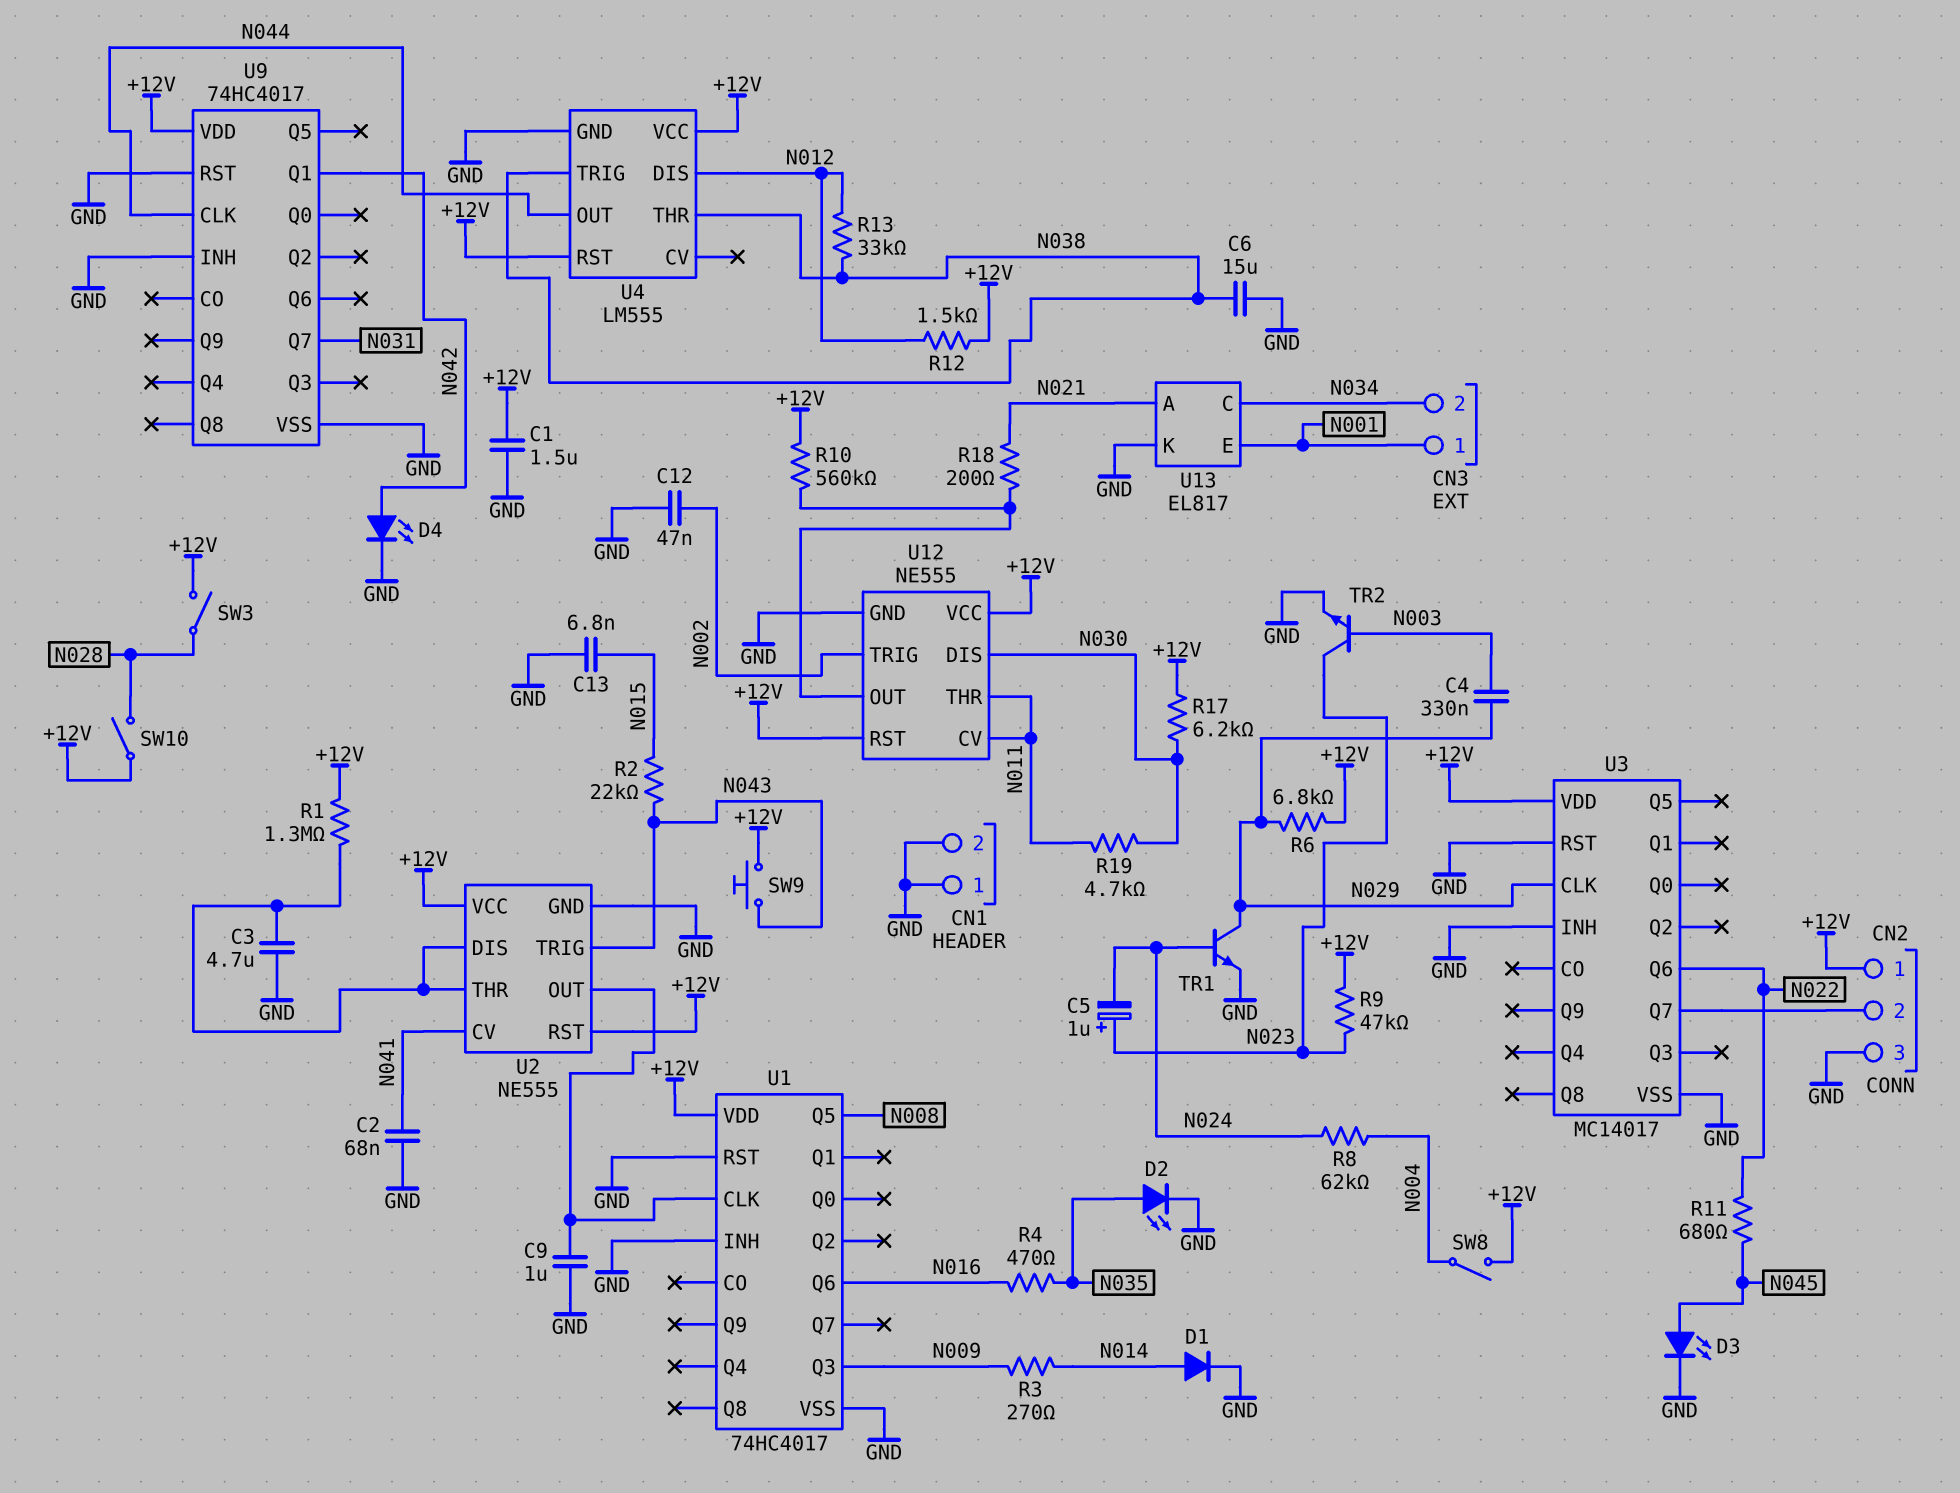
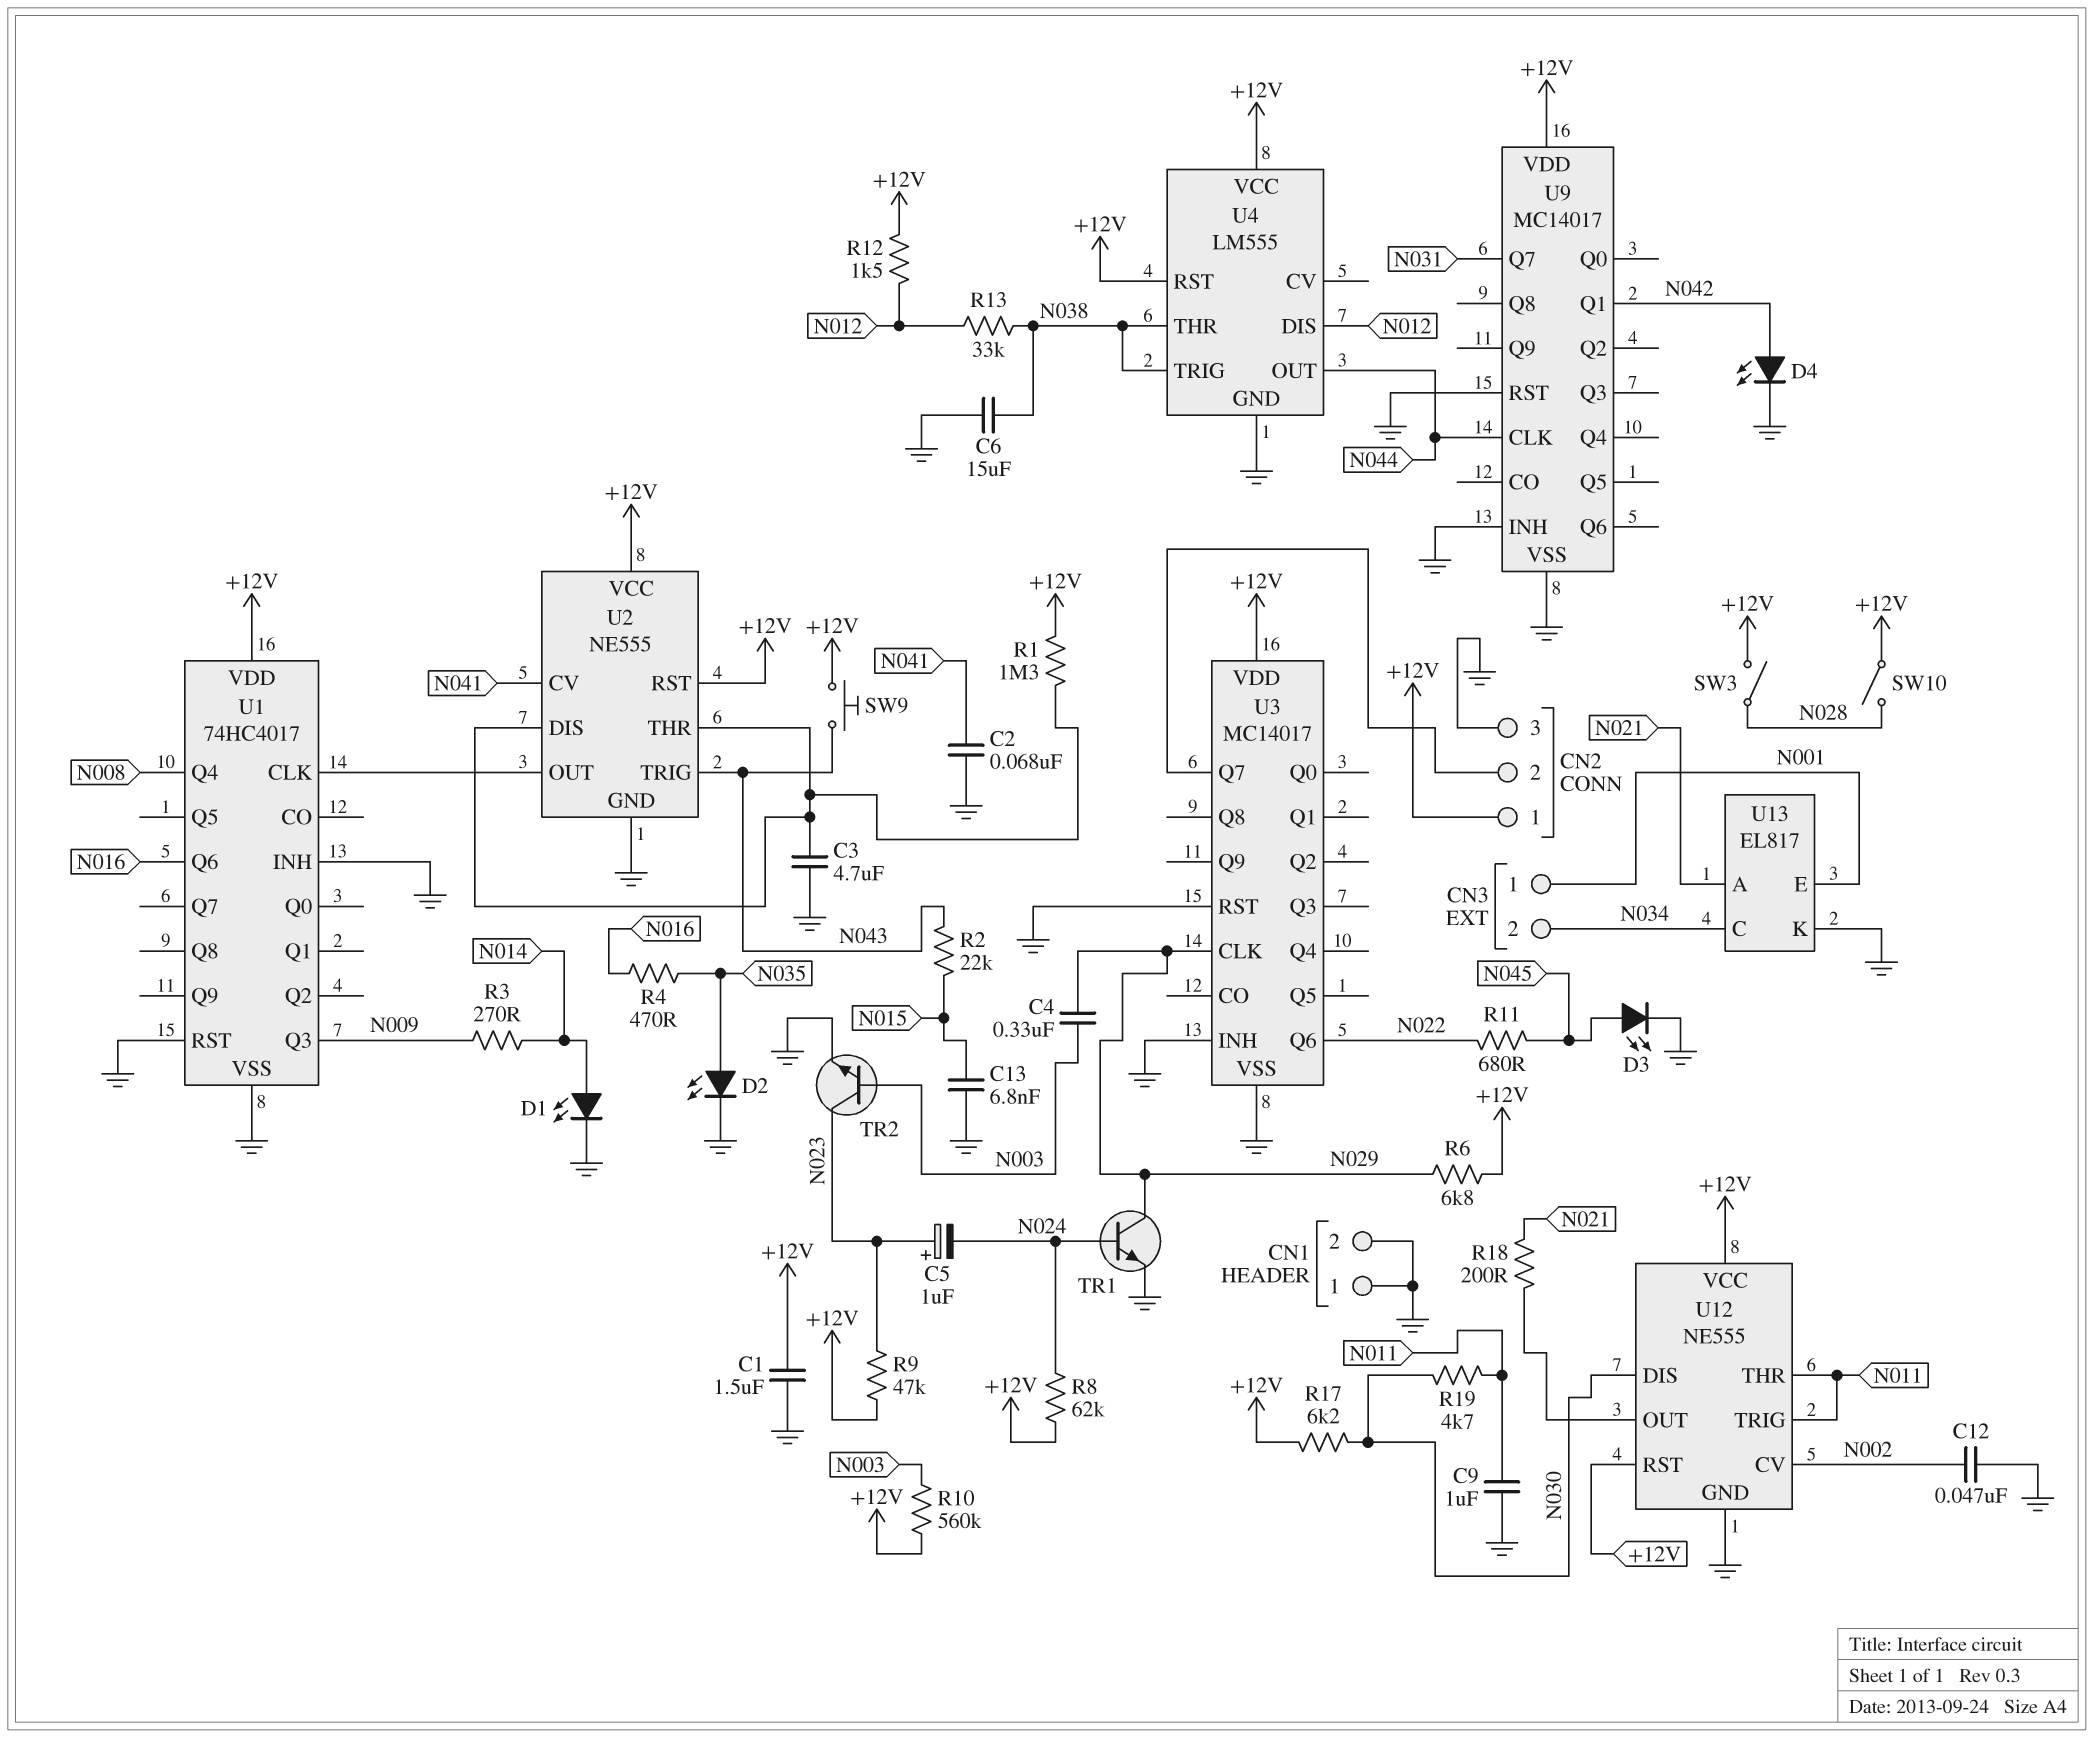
C9: 1uF (GND, U1/CLK) -> 1uF (GND, N011)
D1: diode (A N014, K GND) -> LED (A N014, K GND)
R8: 62k (N004, N024) -> 62k (+12V, N024)
R10: 560k (+12V, U12/OUT) -> 560k (+12V, N003)
SW8: switch (+12V, N004) -> none
U1 pin Q4: none -> N008
U1 pin Q5: N008 -> none
U9: 74HC4017 -> MC14017
U12 pin CV: N011 -> N002
U12 pin TRIG: N002 -> N011

